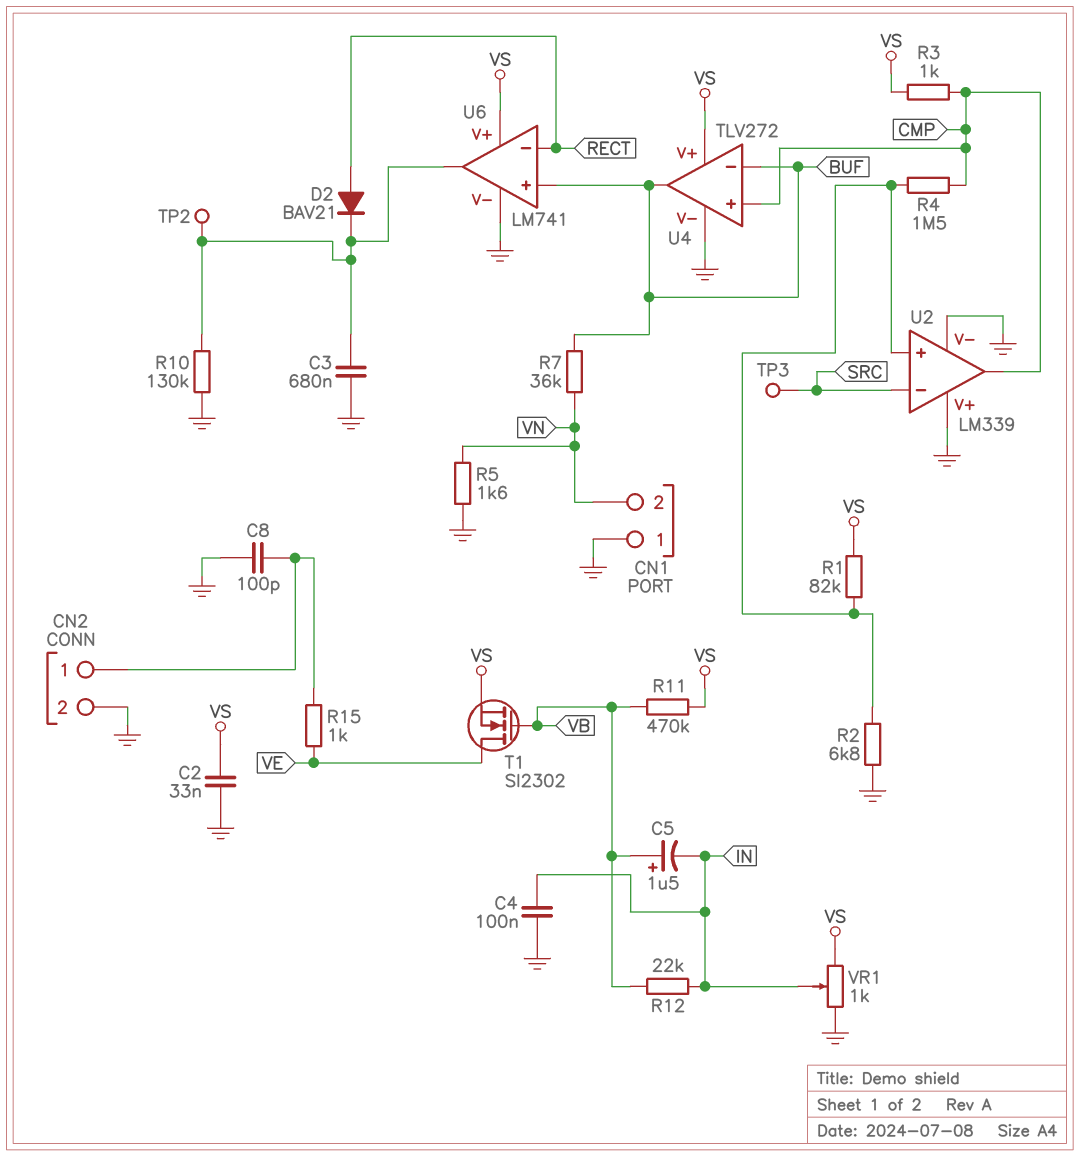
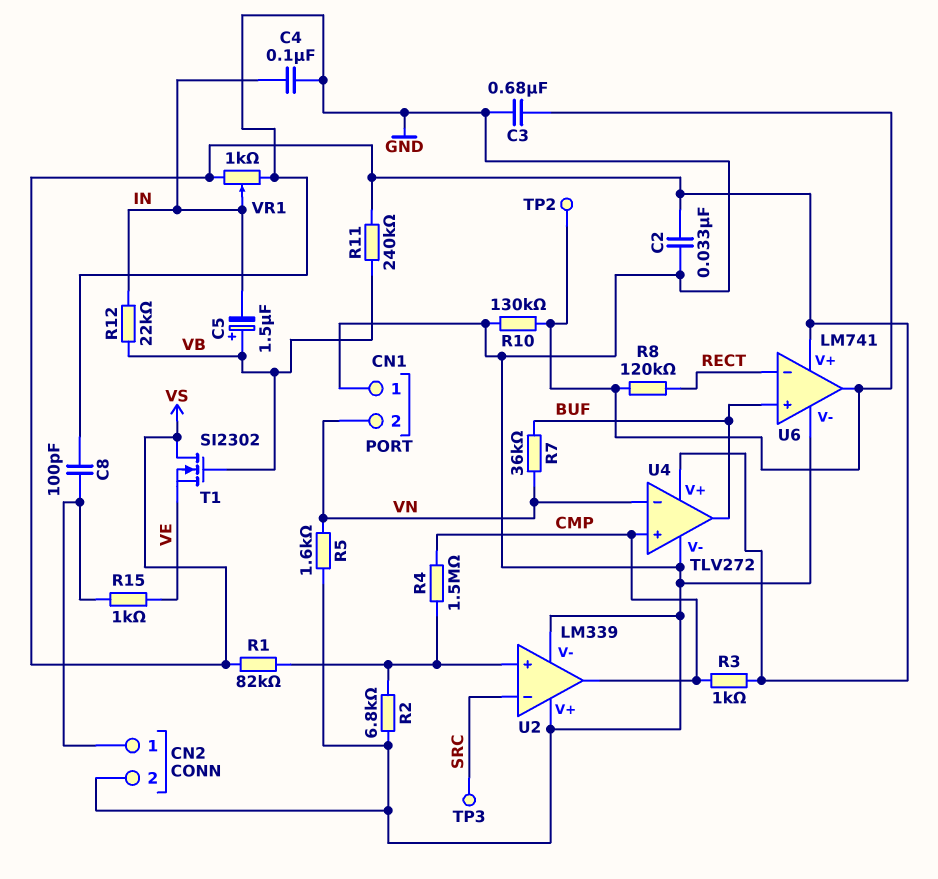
D2: diode BAV21 (A RECT, K U6/out) -> none
R8: none -> 120k (RECT, U6/out)
R11: 470k (VB, VS) -> 240k (VB, VS)
T1: NMOS SI2302 (G VB, D VE, S VS) -> NMOS SI2302 (G VB, D VS, S VE)
U4 pin in-: BUF -> VN

